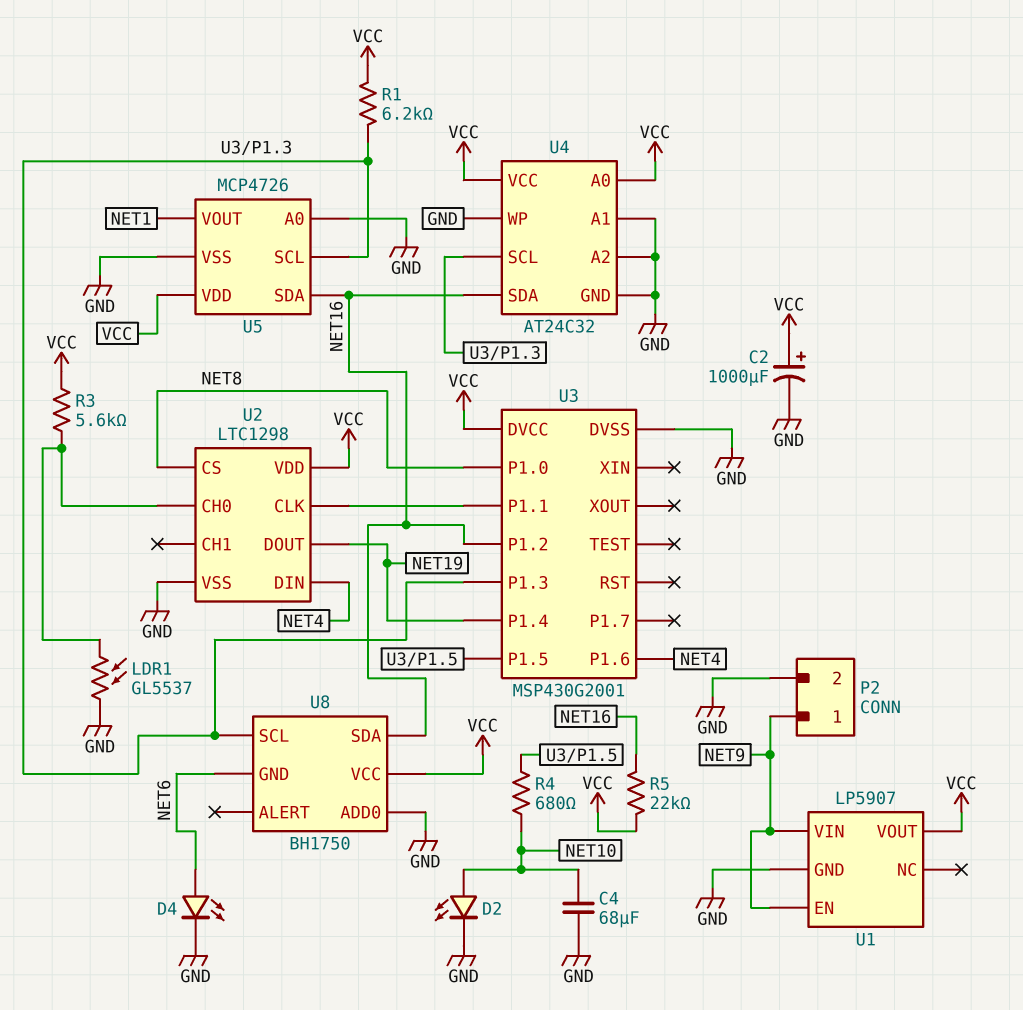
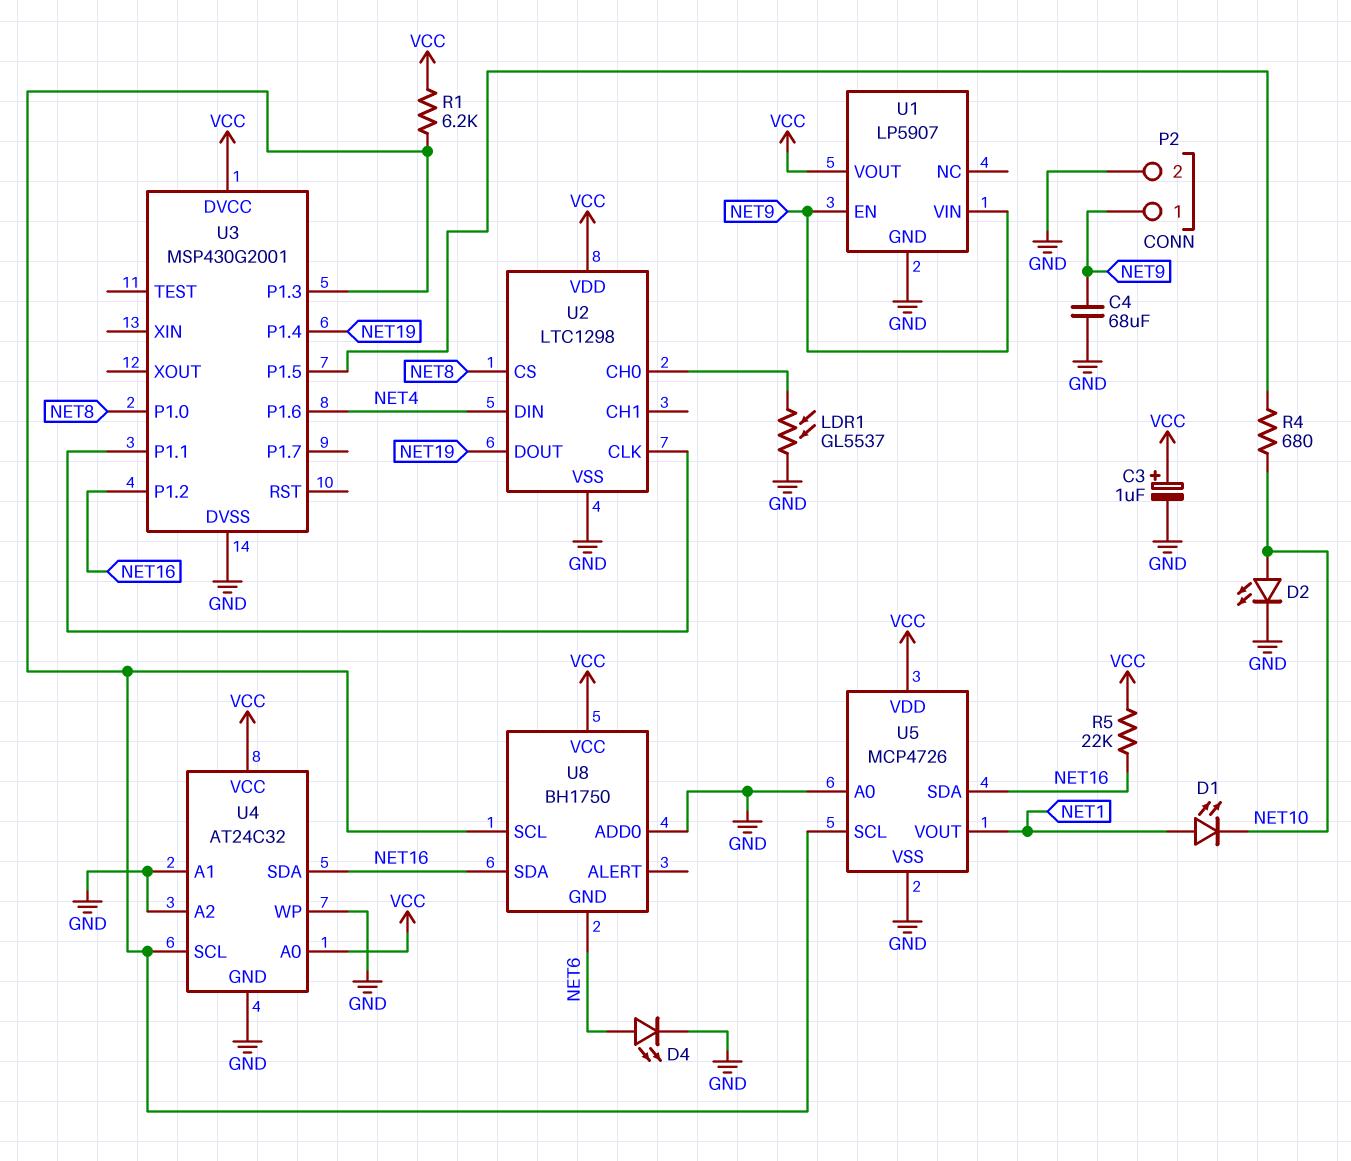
C2: 1000uF (plus VCC, minus GND) -> none
C3: none -> 1uF (plus VCC, minus GND)
C4: 68uF (GND, NET10) -> 68uF (GND, NET9)
D1: none -> LED (A NET1, K NET10)
R3: 5.6k (U2/CH0, VCC) -> none

